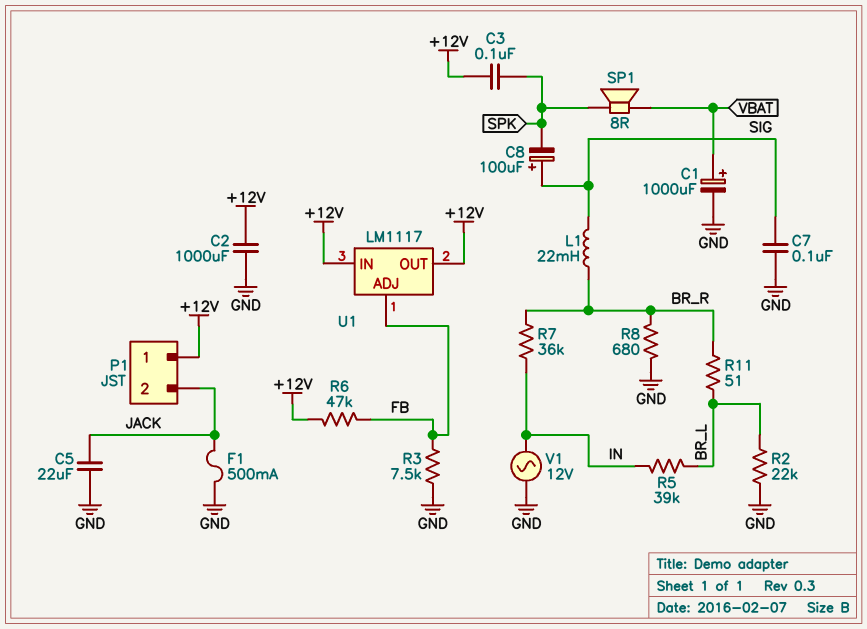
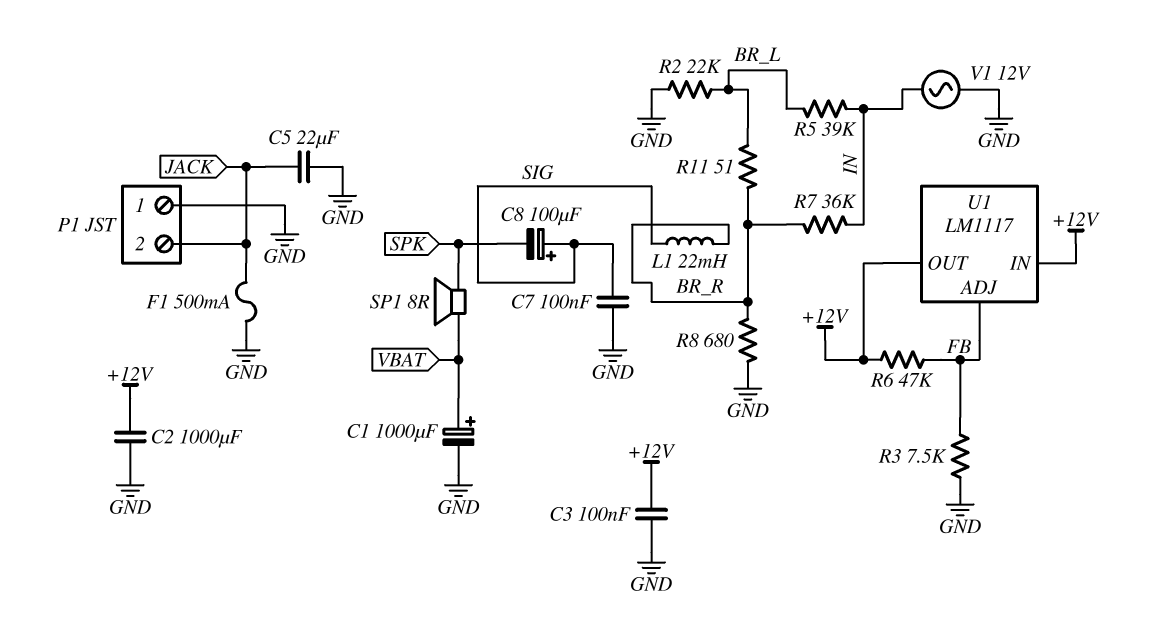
C3: 100nF (+12V, SPK) -> 100nF (+12V, GND)
P1 pin 1: +12V -> GND

